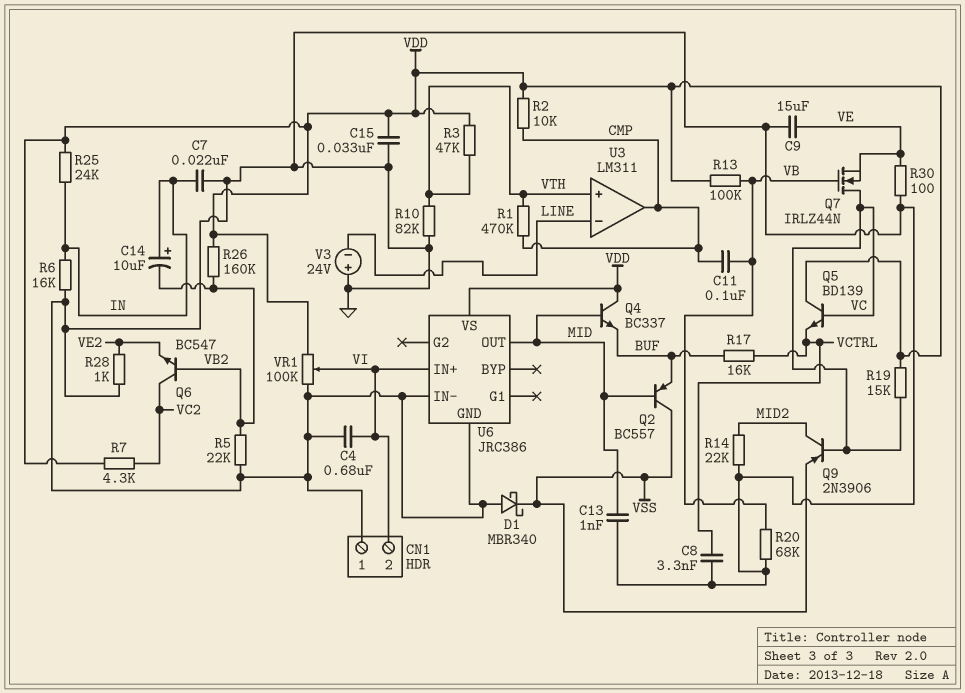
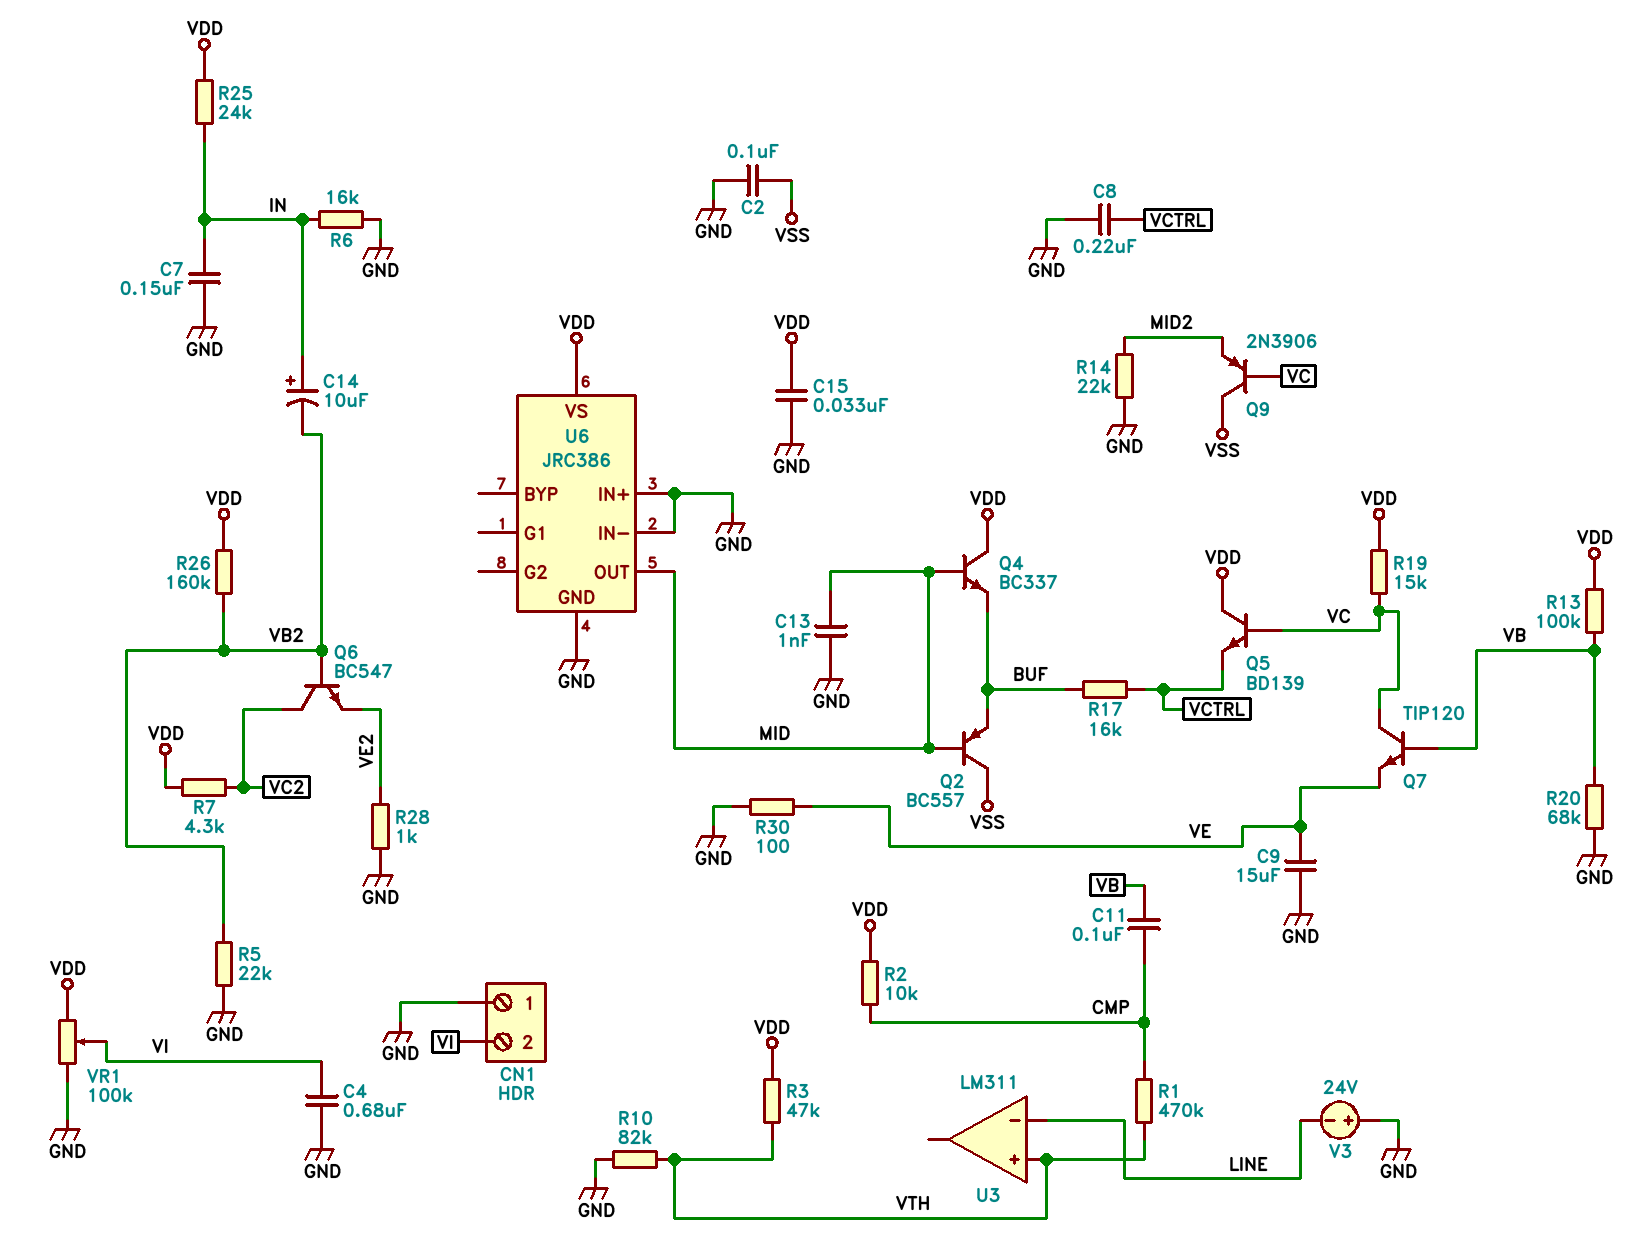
C2: none -> 100nF (GND, VSS)
C7: 22nF (GND, IN) -> 150nF (GND, IN)
C8: 3.3nF (GND, VCTRL) -> 220nF (GND, VCTRL)
D1: schottky MBR340 (A GND, K VSS) -> none
Q7: NMOS IRLZ44N (G VB, D VC, S VE) -> NPN TIP120 (B VB, C VC, E VE)
Q9: PNP 2N3906 (B VC, C MID2, E VSS) -> PNP 2N3906 (B VC, C VSS, E MID2)
U3 pin out: CMP -> none
U6 pin IN+: VI -> GND

